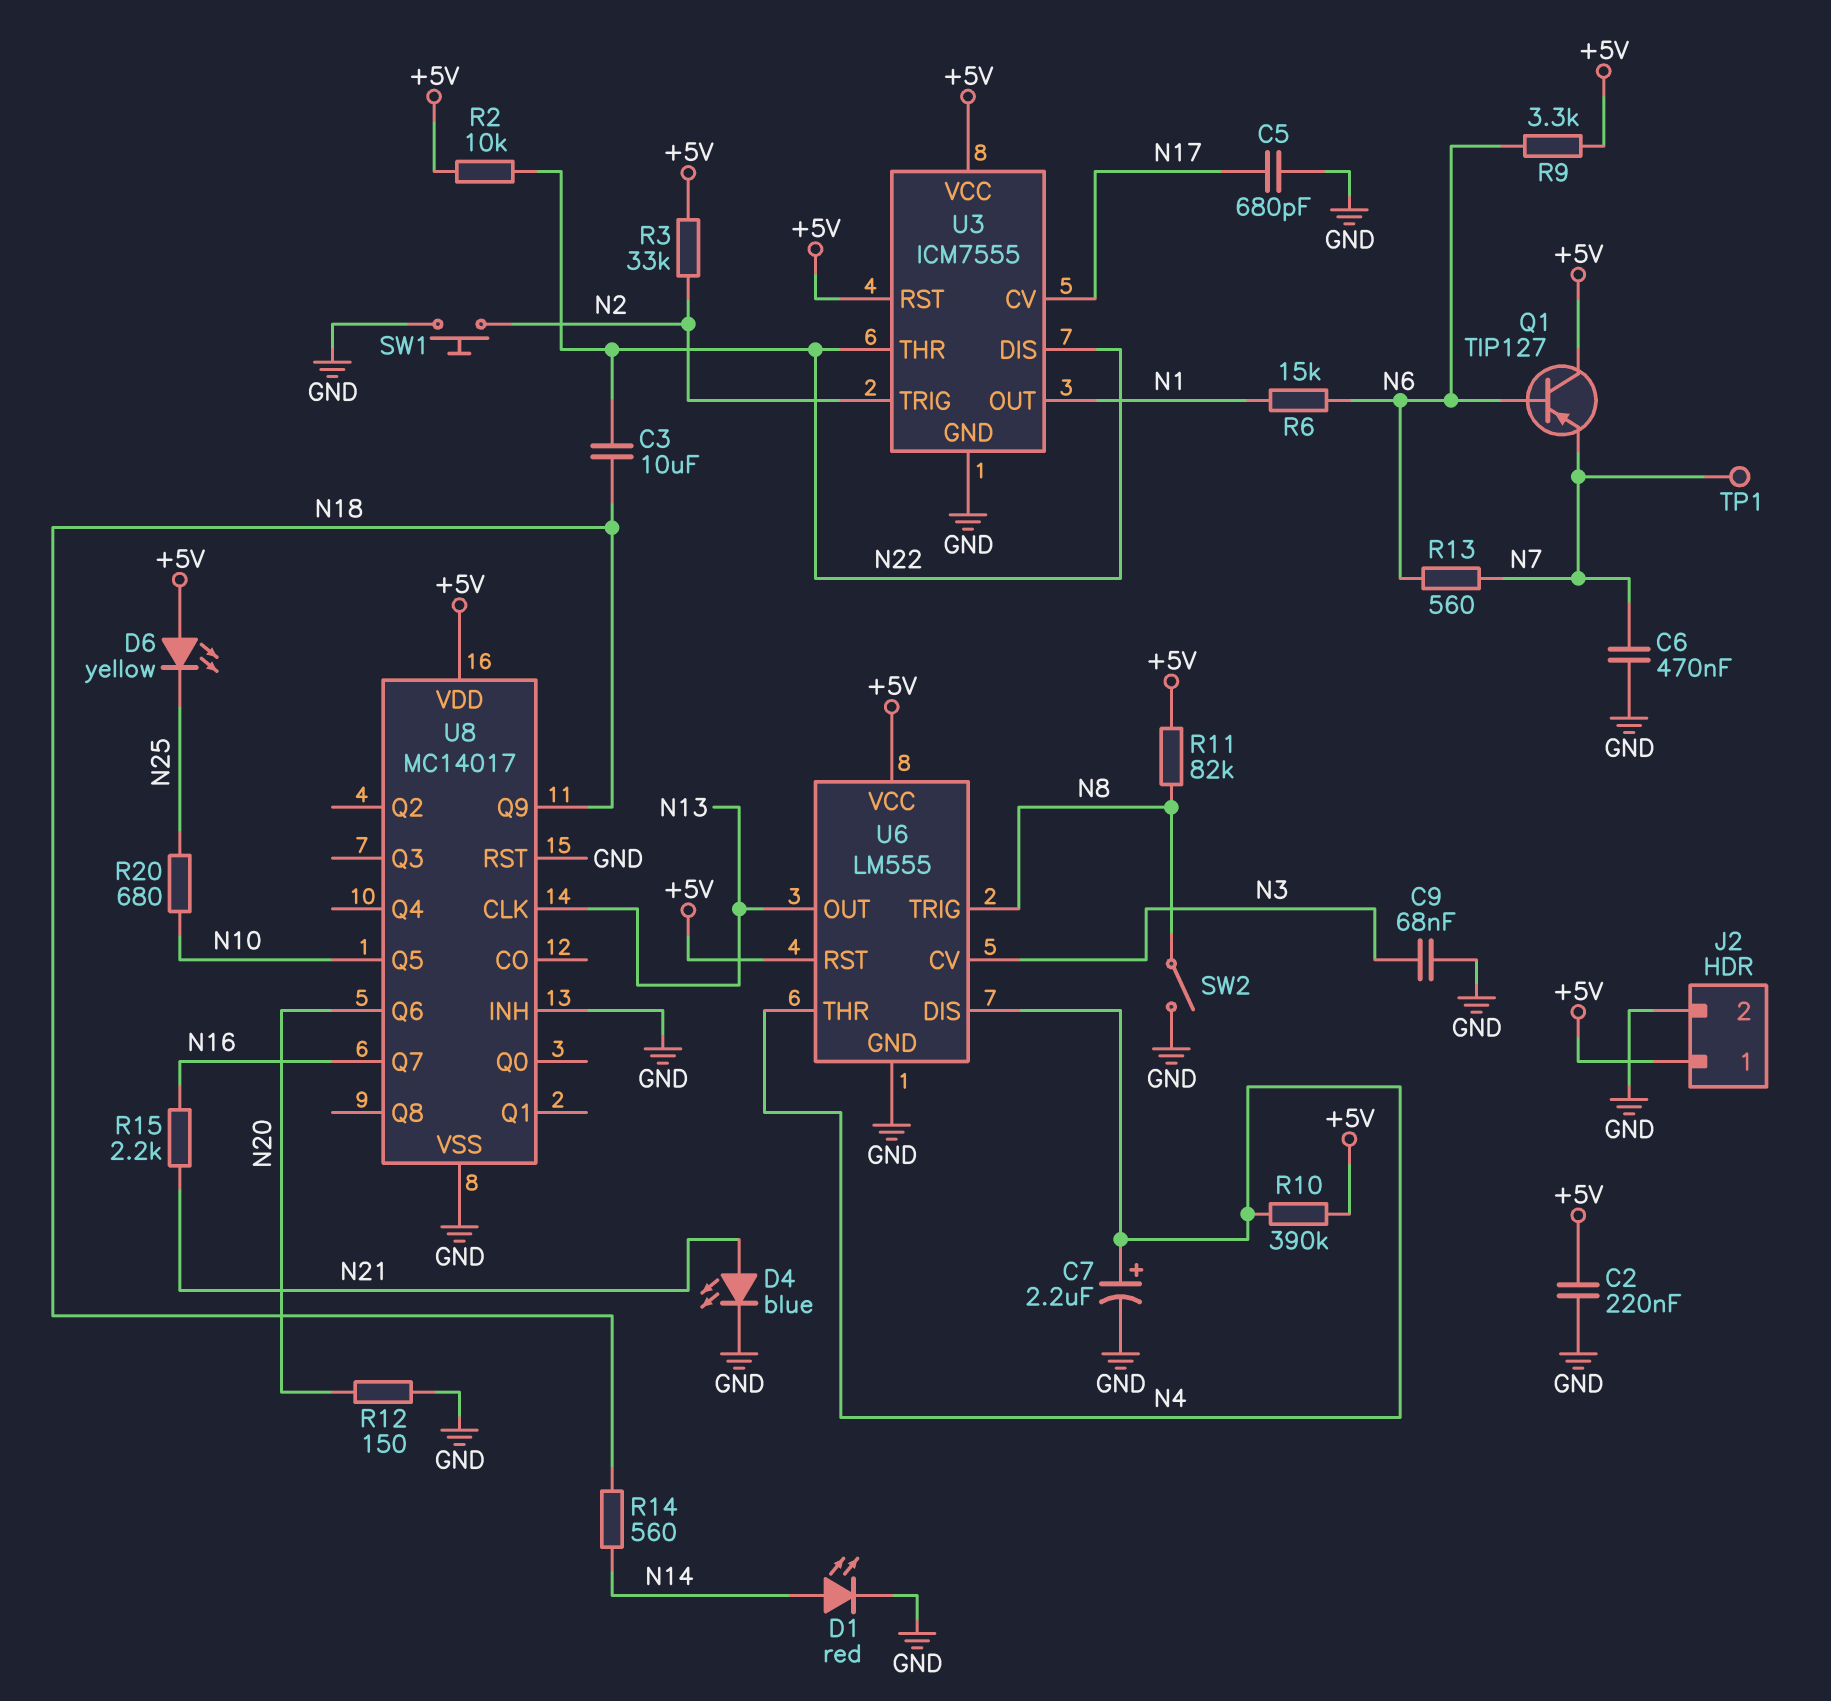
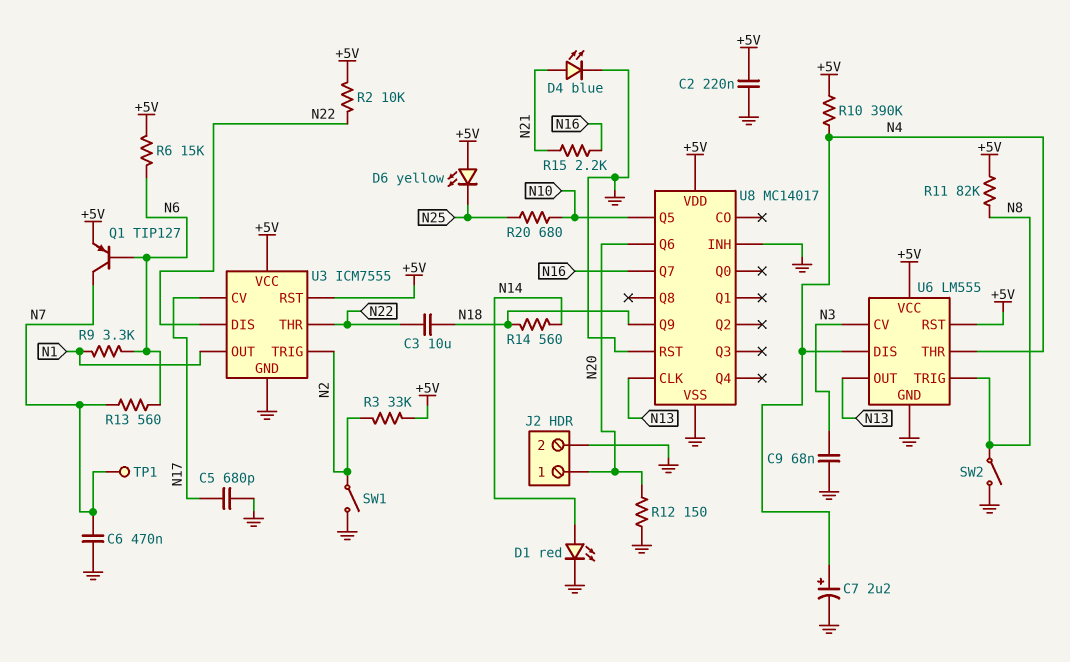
J2 pin 1: +5V -> N20
Q1: PNP TIP127 (B N6, C +5V, E N7) -> PNP TIP127 (B N6, C N7, E +5V)
R6: 15k (N1, N6) -> 15k (+5V, N6)
R9: 3.3k (+5V, N6) -> 3.3k (N1, N6)
SW1: button (GND, N2) -> switch (GND, N2)

